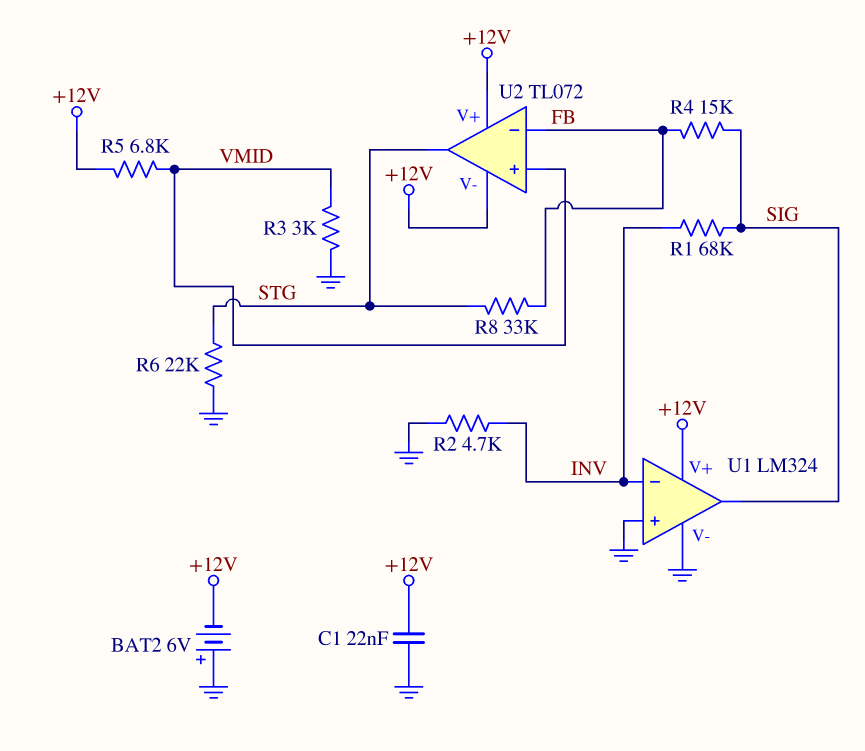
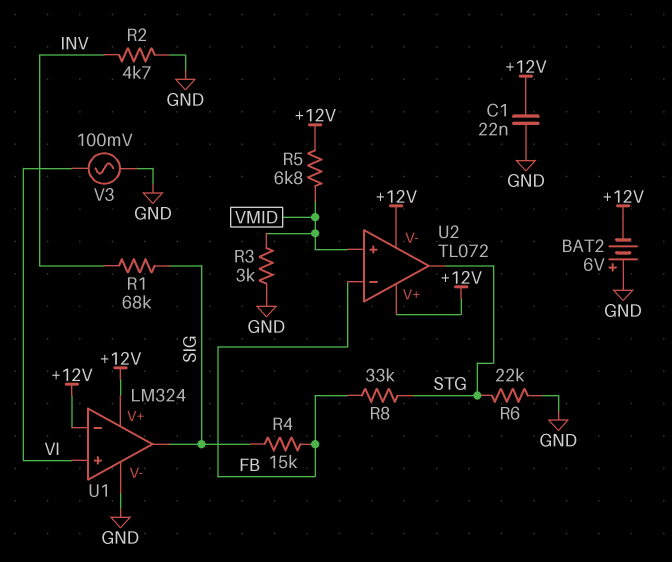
U1 pin in+: GND -> VI
U1 pin in-: INV -> +12V
V3: none -> AC 100mV (GND, VI)

